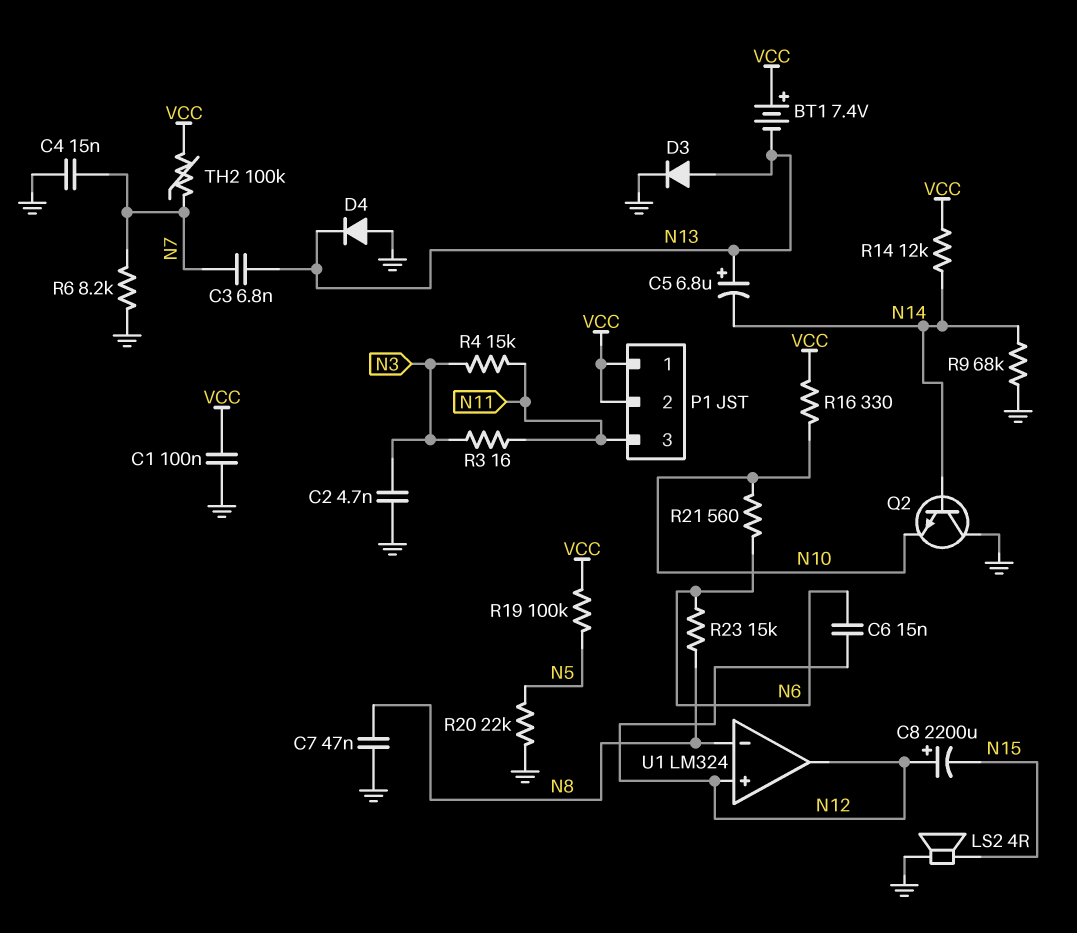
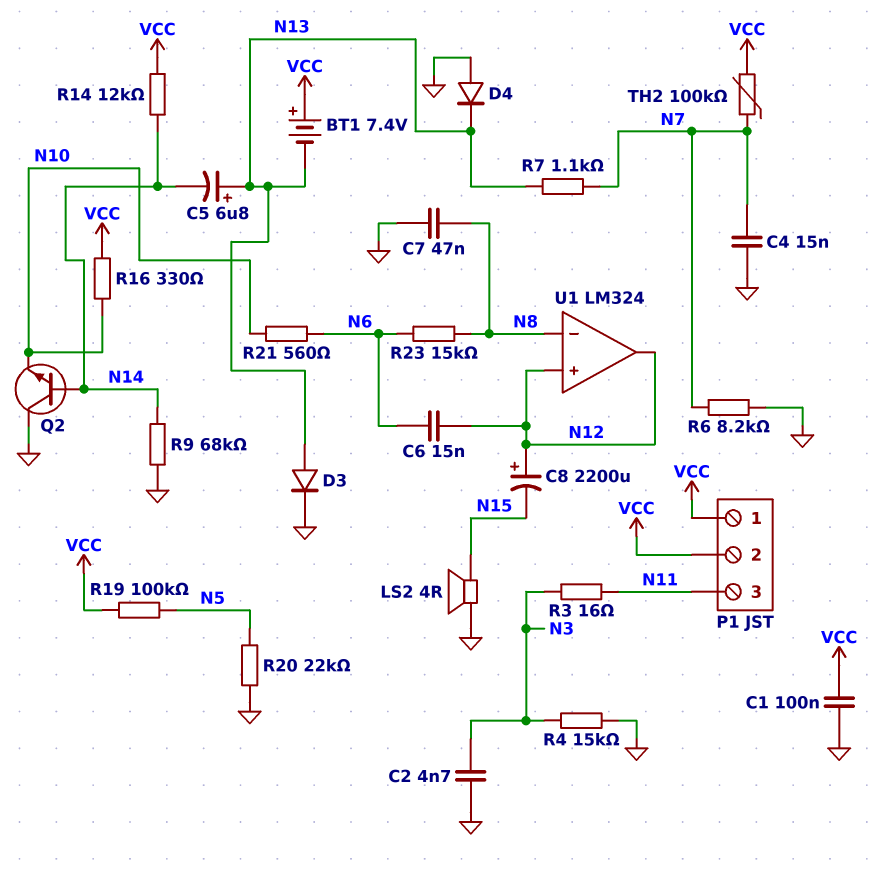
C3: 6.8nF (N7, N13) -> none
R4: 15k (N3, N11) -> 15k (GND, N3)
R7: none -> 1.1k (N7, N13)

